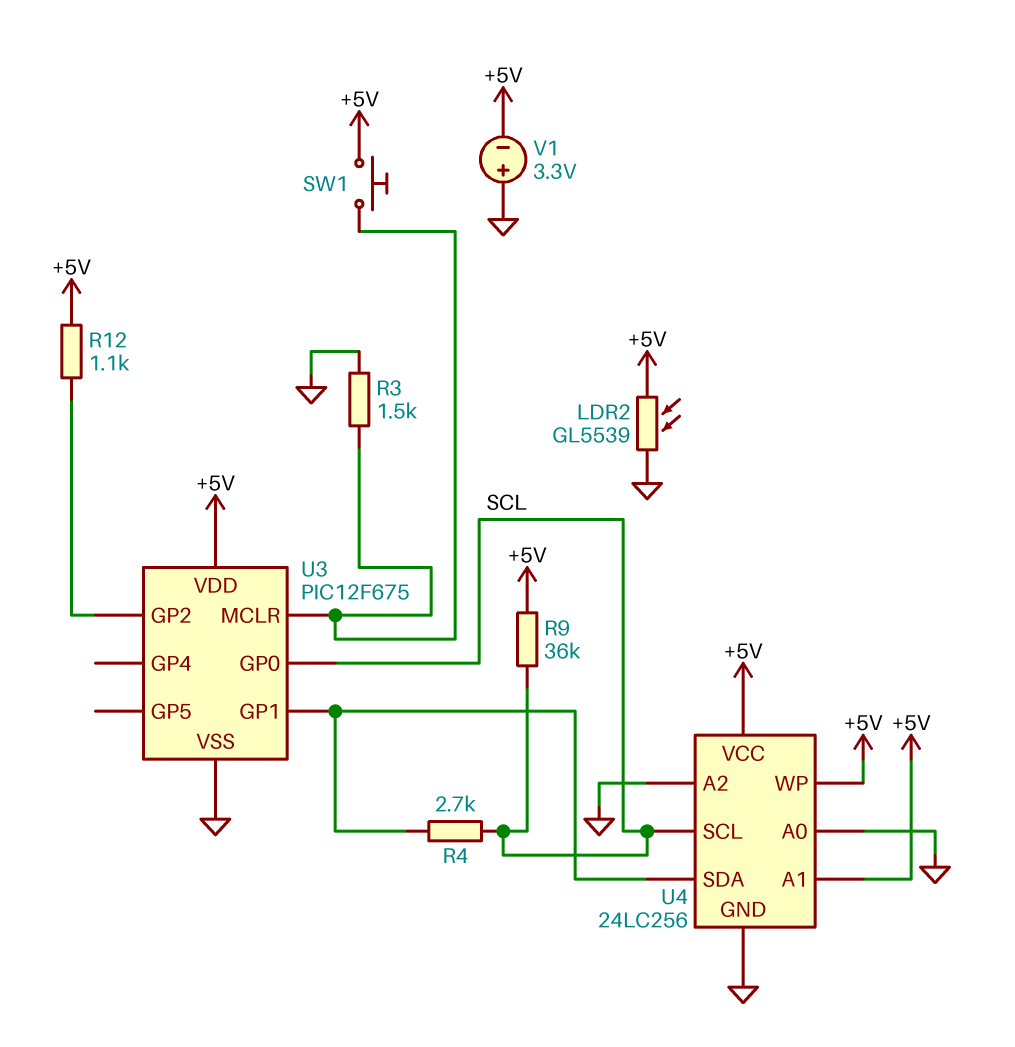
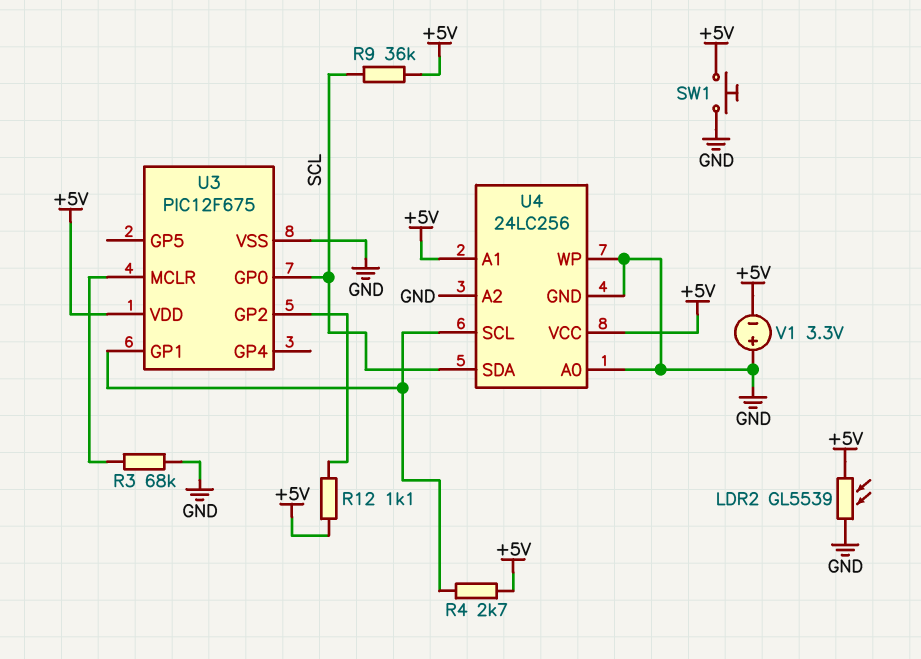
R3: 1.5k (GND, U3/MCLR) -> 68k (GND, U3/MCLR)
R4: 2.7k (SCL, U3/GP1) -> 2.7k (+5V, U3/GP1)
SW1: button (+5V, U3/MCLR) -> button (+5V, GND)
U4 pin SCL: SCL -> U3/GP1
U4 pin SDA: U3/GP1 -> SCL
U4 pin WP: +5V -> GND

